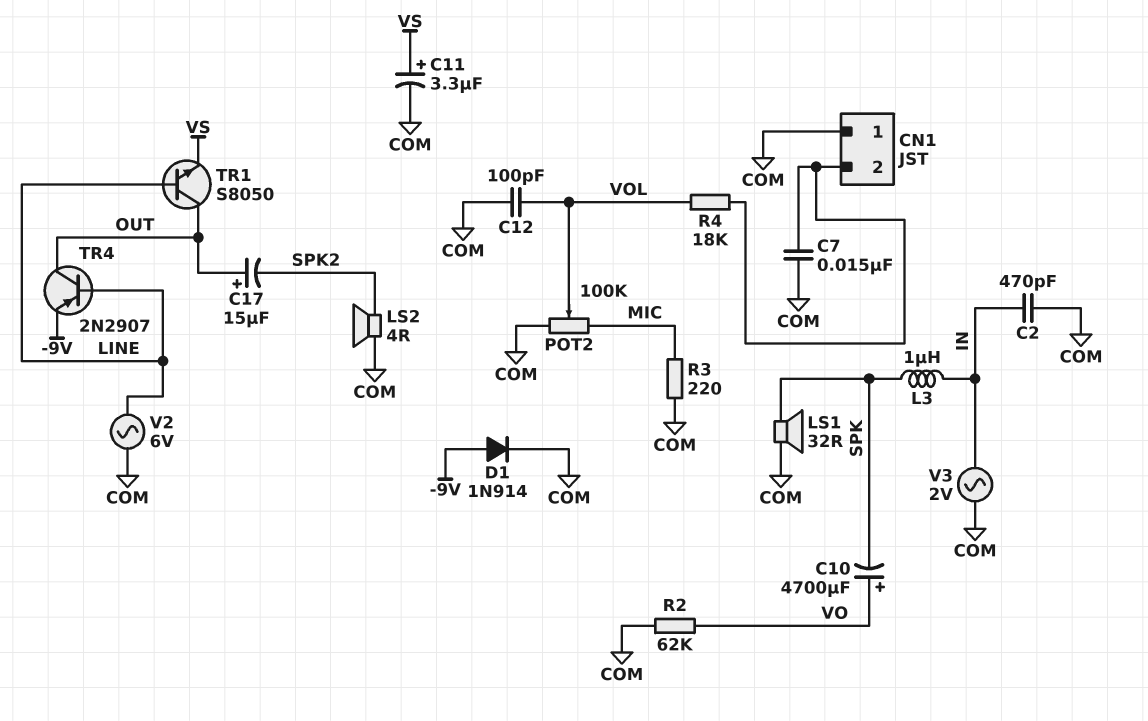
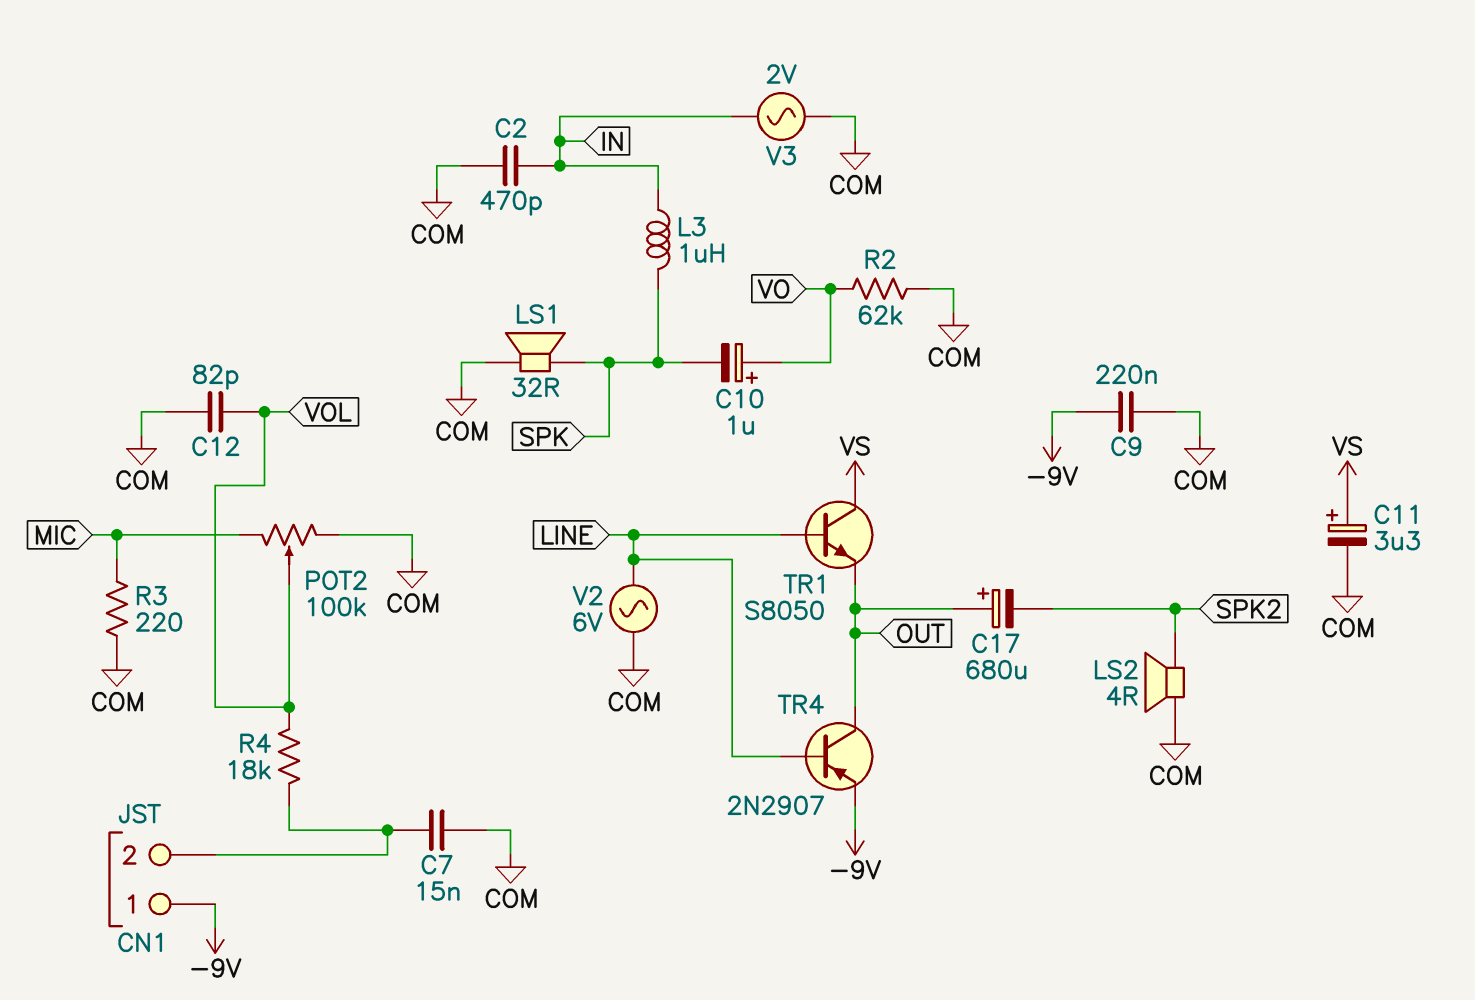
C9: none -> 220nF (-9V, COM)
C10: 4700uF (plus VO, minus SPK) -> 1uF (plus VO, minus SPK)
C12: 100pF (COM, VOL) -> 82pF (COM, VOL)
C17: 15uF (plus OUT, minus SPK2) -> 680uF (plus OUT, minus SPK2)
CN1 pin 1: COM -> -9V
D1: diode 1N914 (A -9V, K COM) -> none
TR1: NPN S8050 (B LINE, C OUT, E VS) -> NPN S8050 (B LINE, C VS, E OUT)

